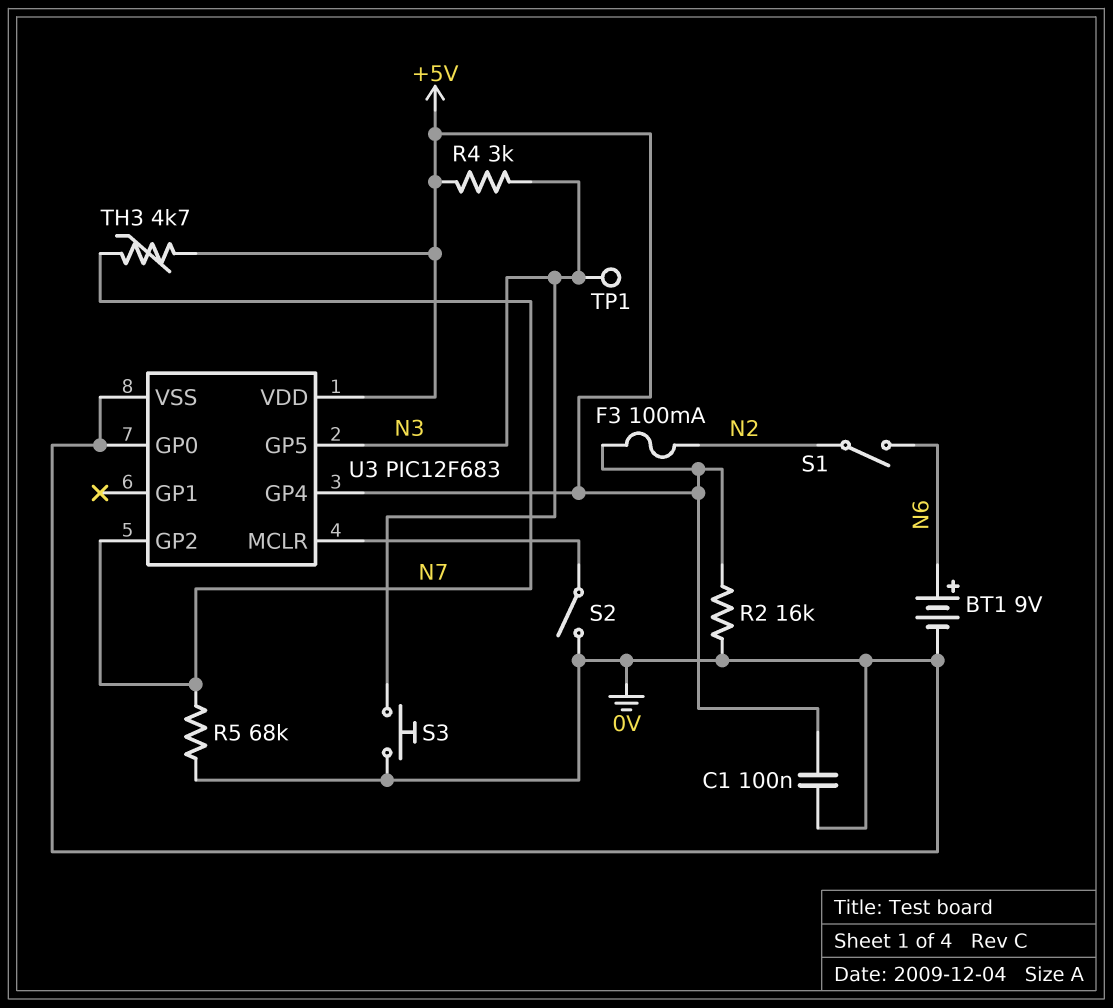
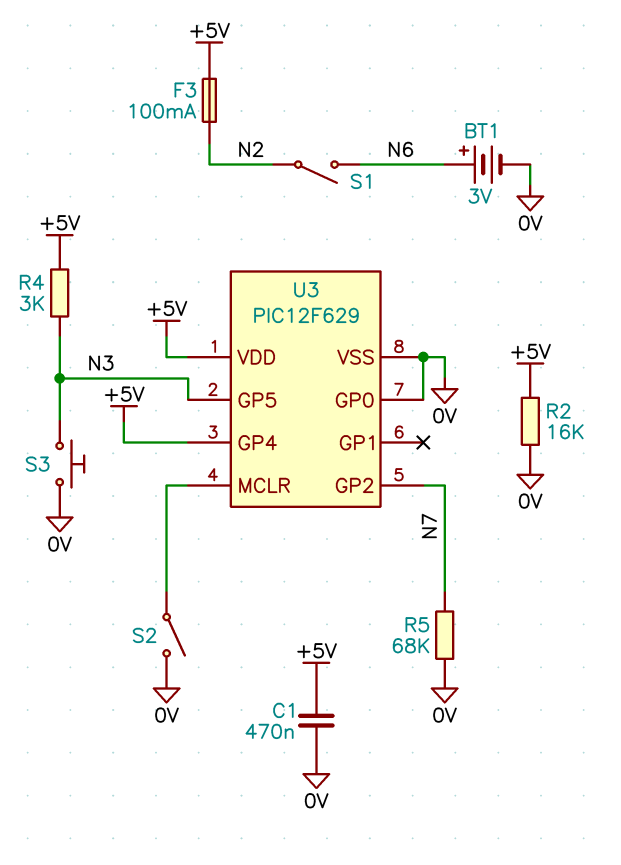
BT1: 9V (plus N6, minus 0V) -> 3V (plus N6, minus 0V)
C1: 100nF (+5V, 0V) -> 470nF (+5V, 0V)
TH3: 4.7k (+5V, N7) -> none
TP1: test point (N3) -> none
U3: PIC12F683 -> PIC12F629

